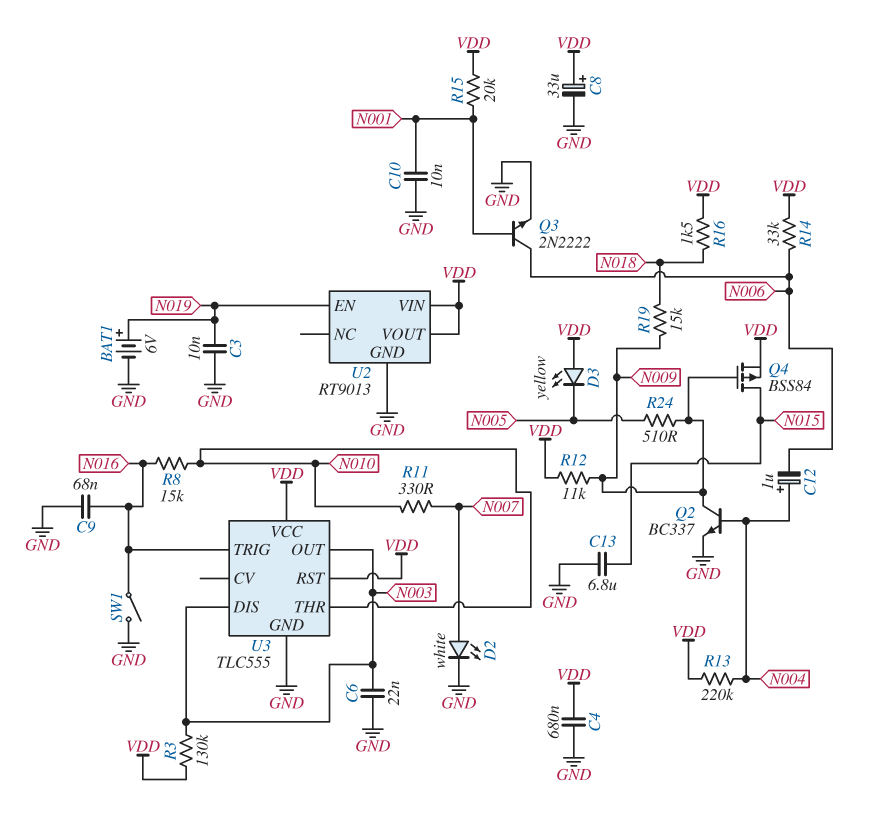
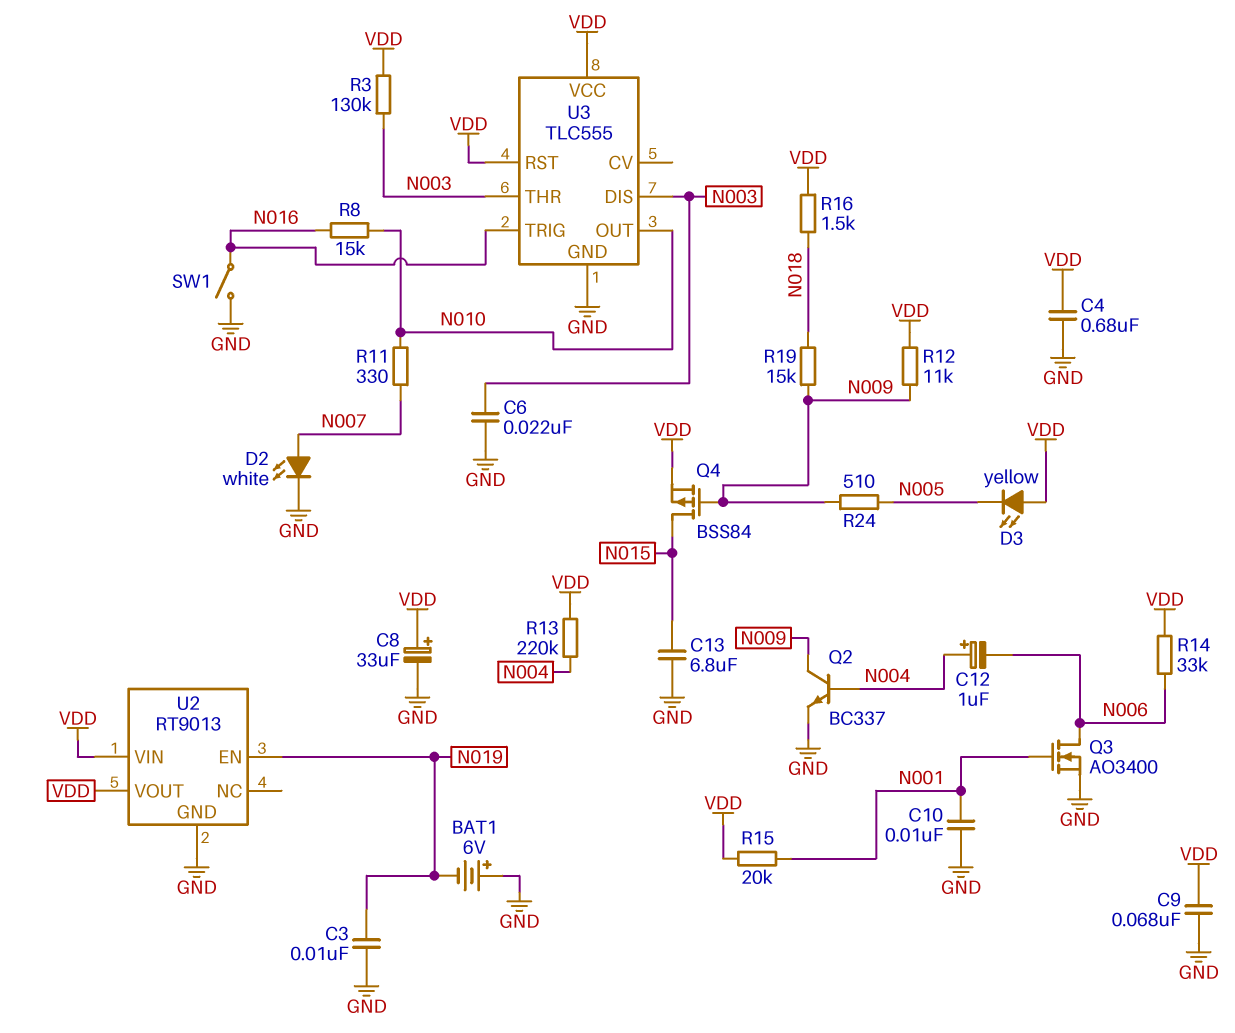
BAT1: 6V (plus N019, minus GND) -> 6V (plus GND, minus N019)
C9: 68nF (GND, N016) -> 68nF (GND, VDD)
Q3: NPN 2N2222 (B N001, C N006, E GND) -> NMOS AO3400 (G N001, D N006, S GND)
U3 pin OUT: N003 -> N010
U3 pin THR: N010 -> N003

